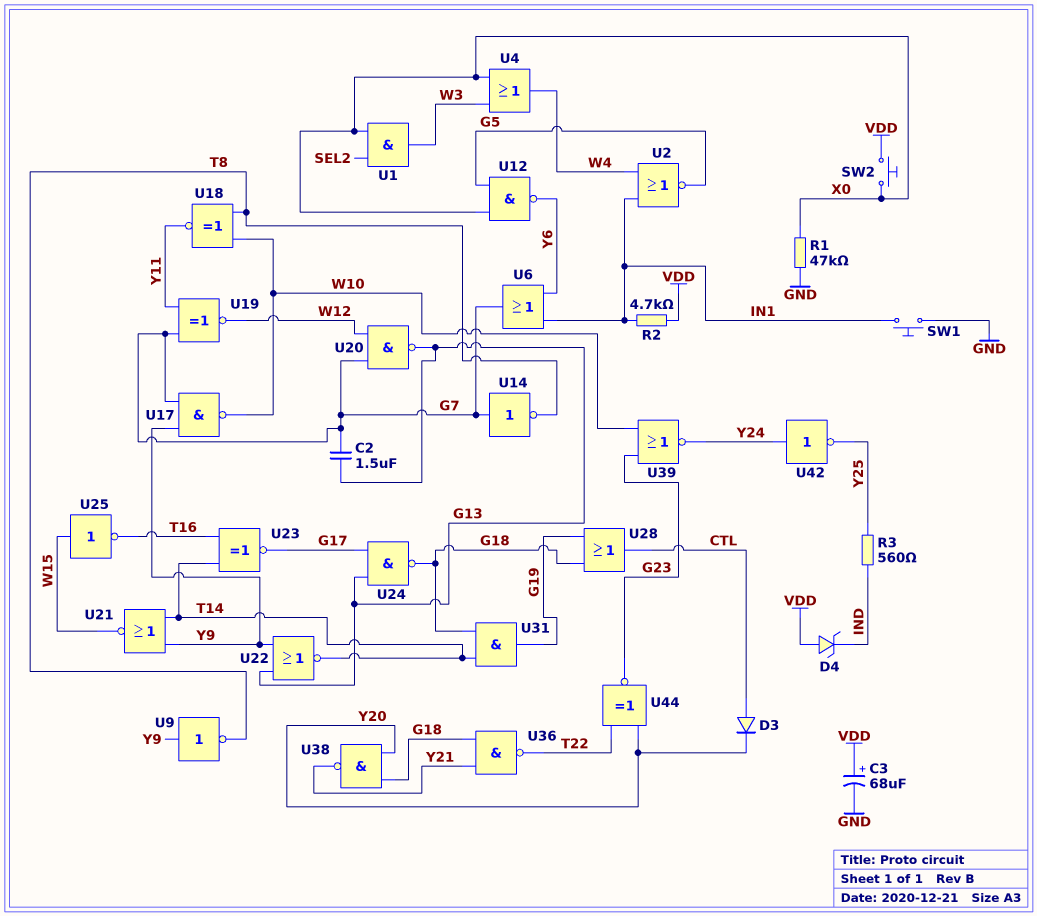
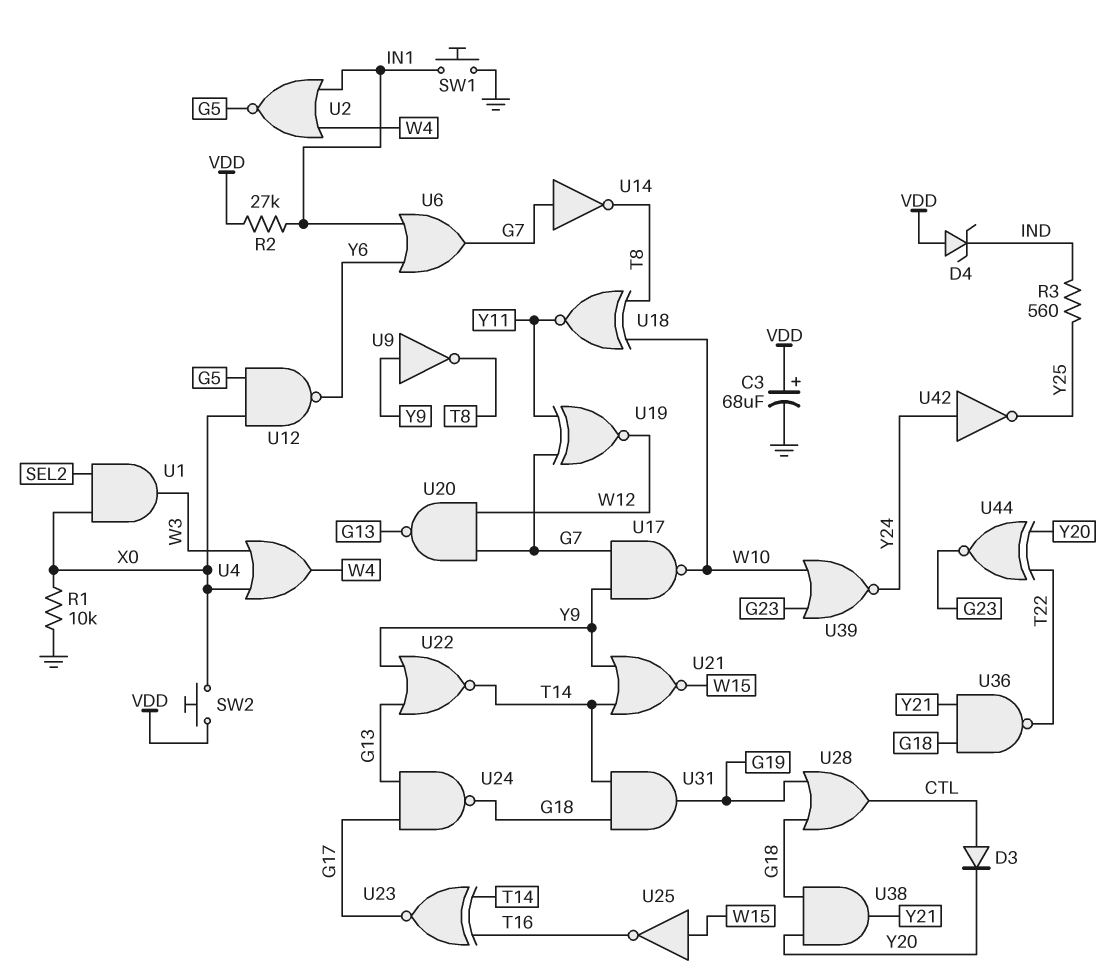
C2: 1.5uF (G7, G13) -> none
R1: 47k (GND, X0) -> 10k (GND, X0)
R2: 4.7k (IN1, VDD) -> 27k (IN1, VDD)
U38: NAND (in G18, in Y20, out Y21) -> AND (in G18, in Y20, out Y21)

